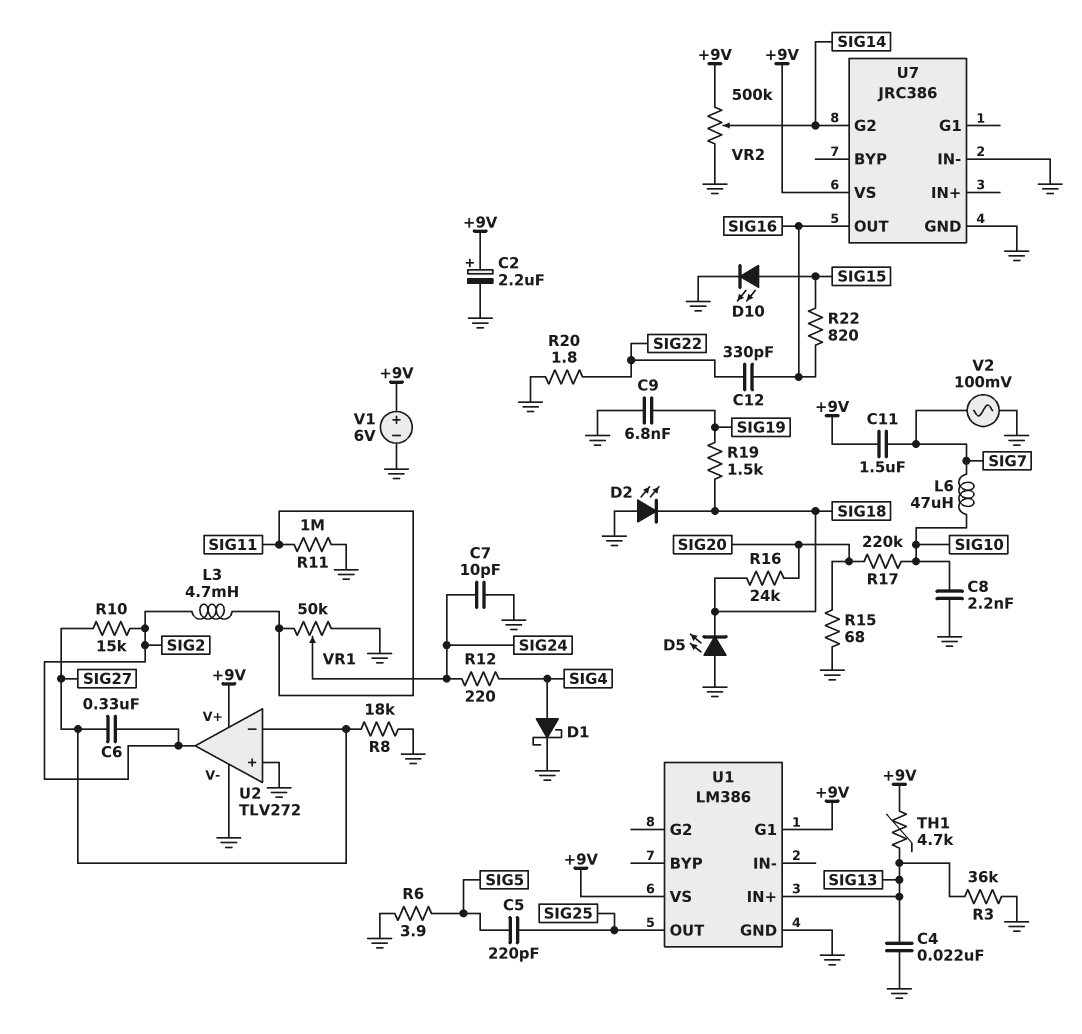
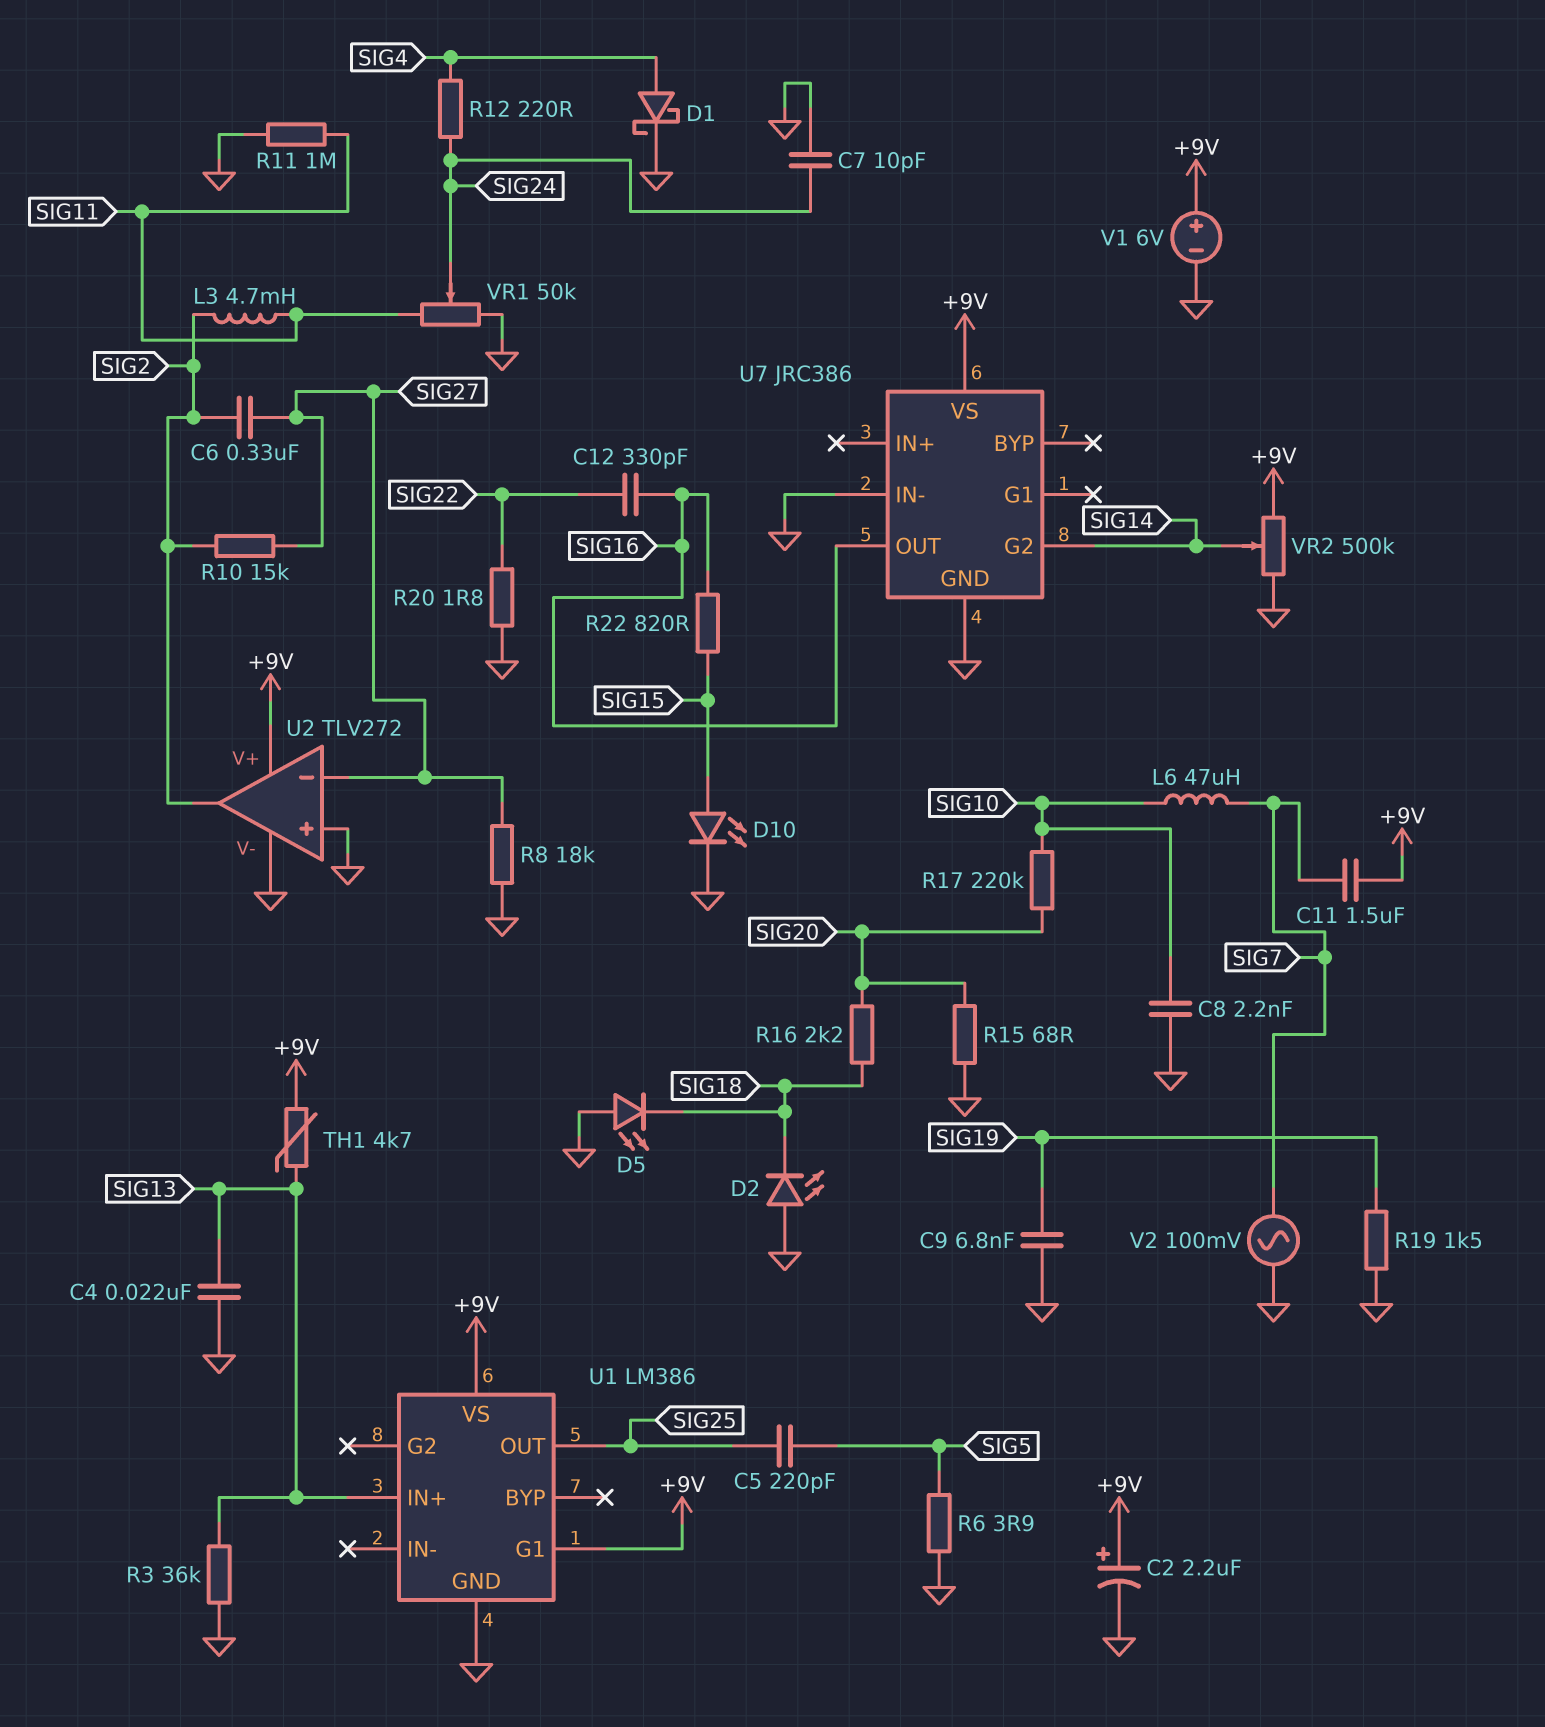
R16: 24k (SIG18, SIG20) -> 2.2k (SIG18, SIG20)
R19: 1.5k (SIG18, SIG19) -> 1.5k (GND, SIG19)

